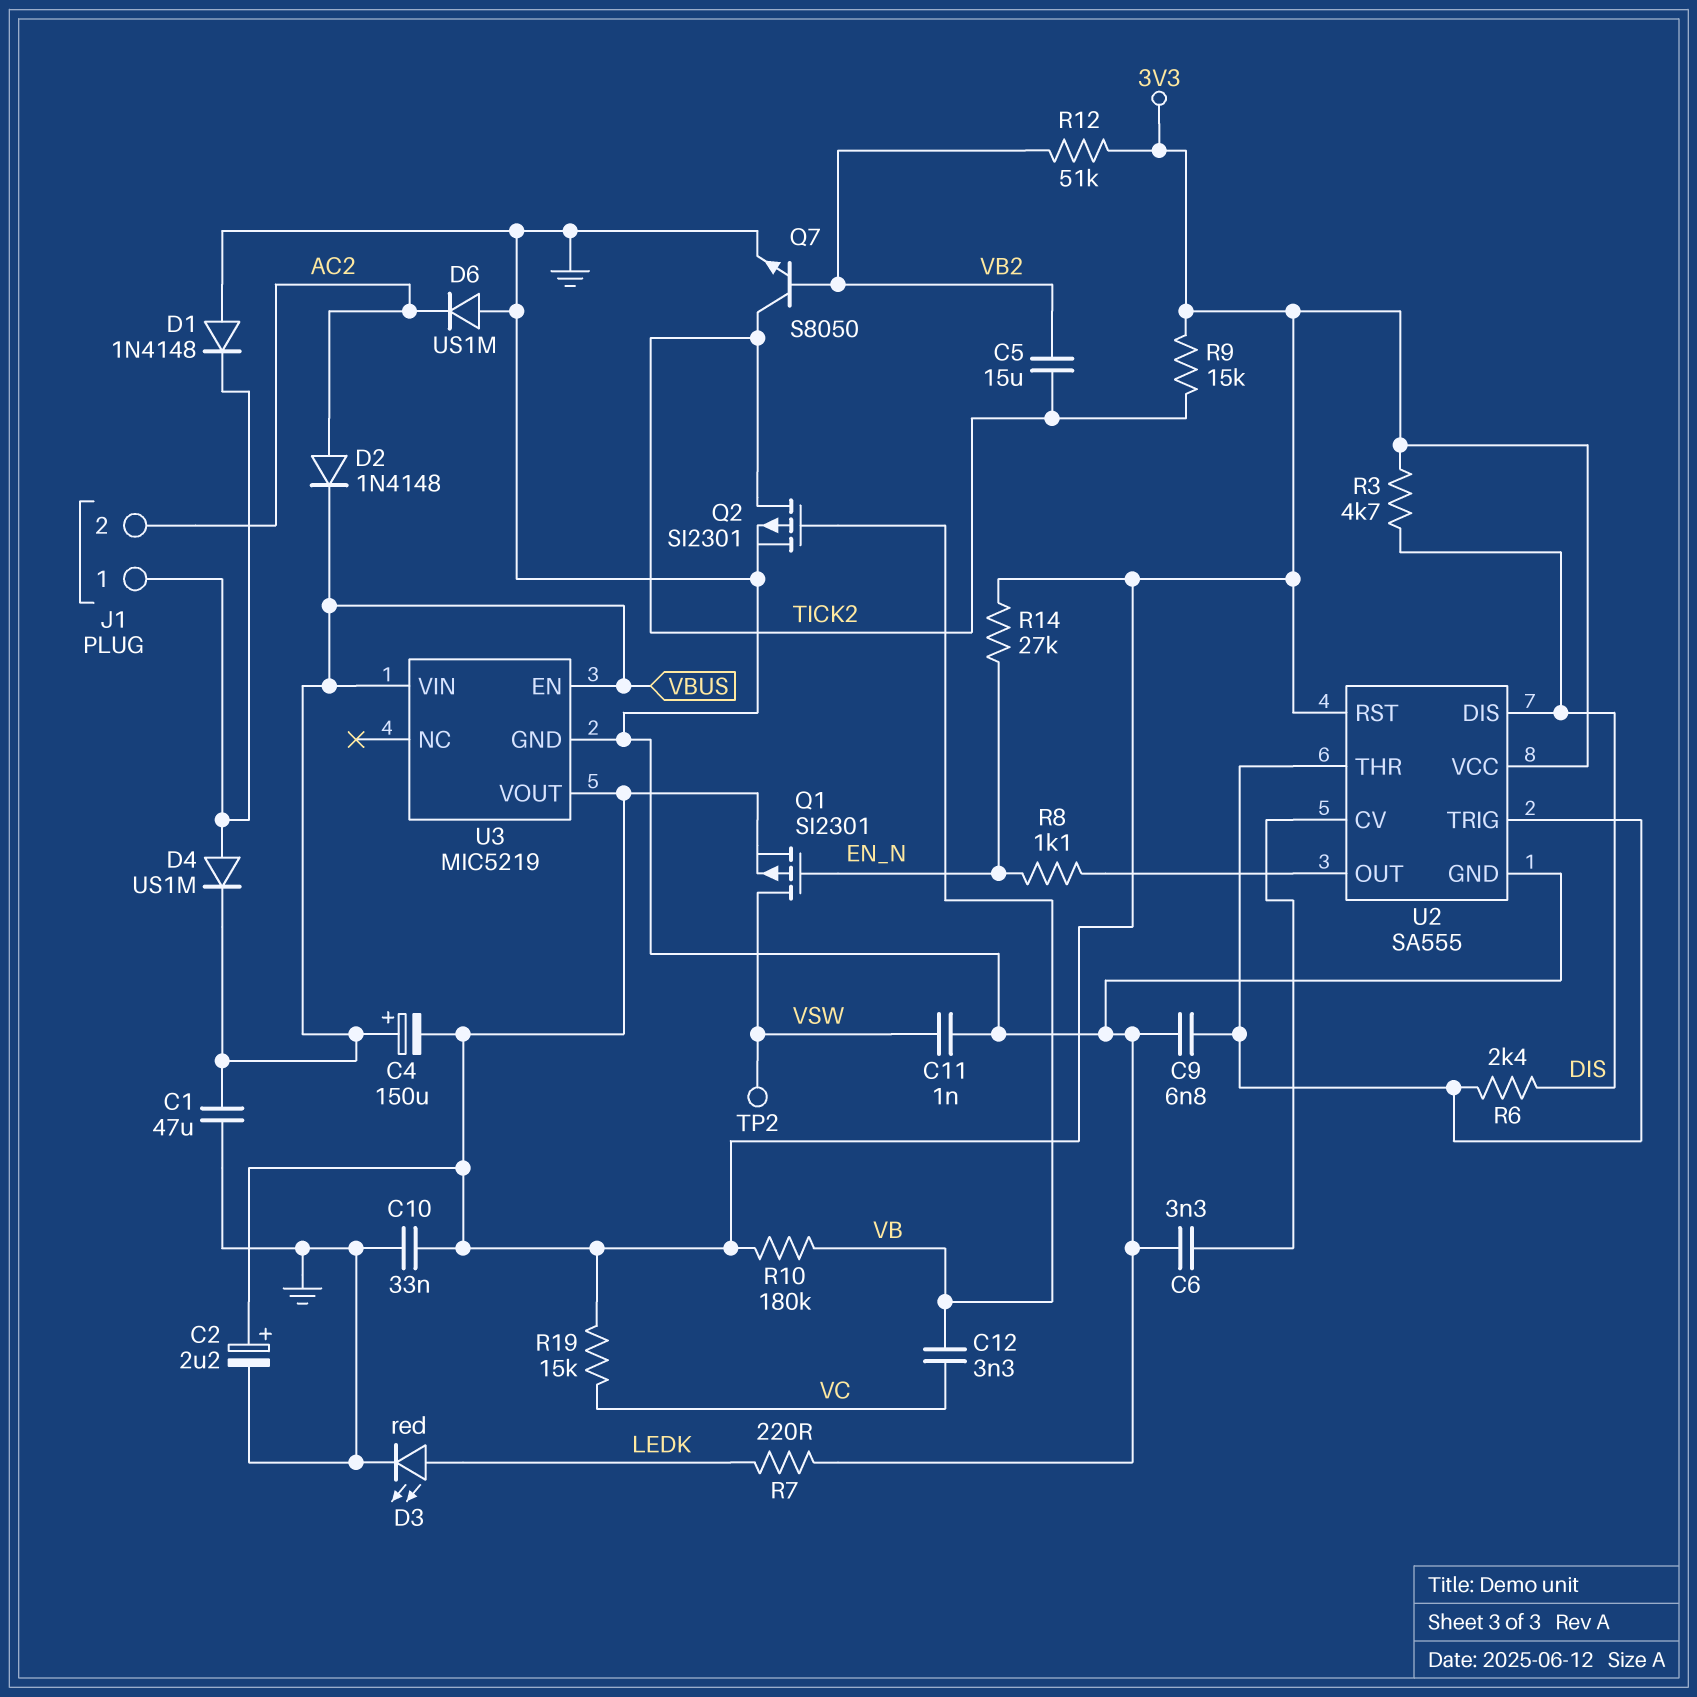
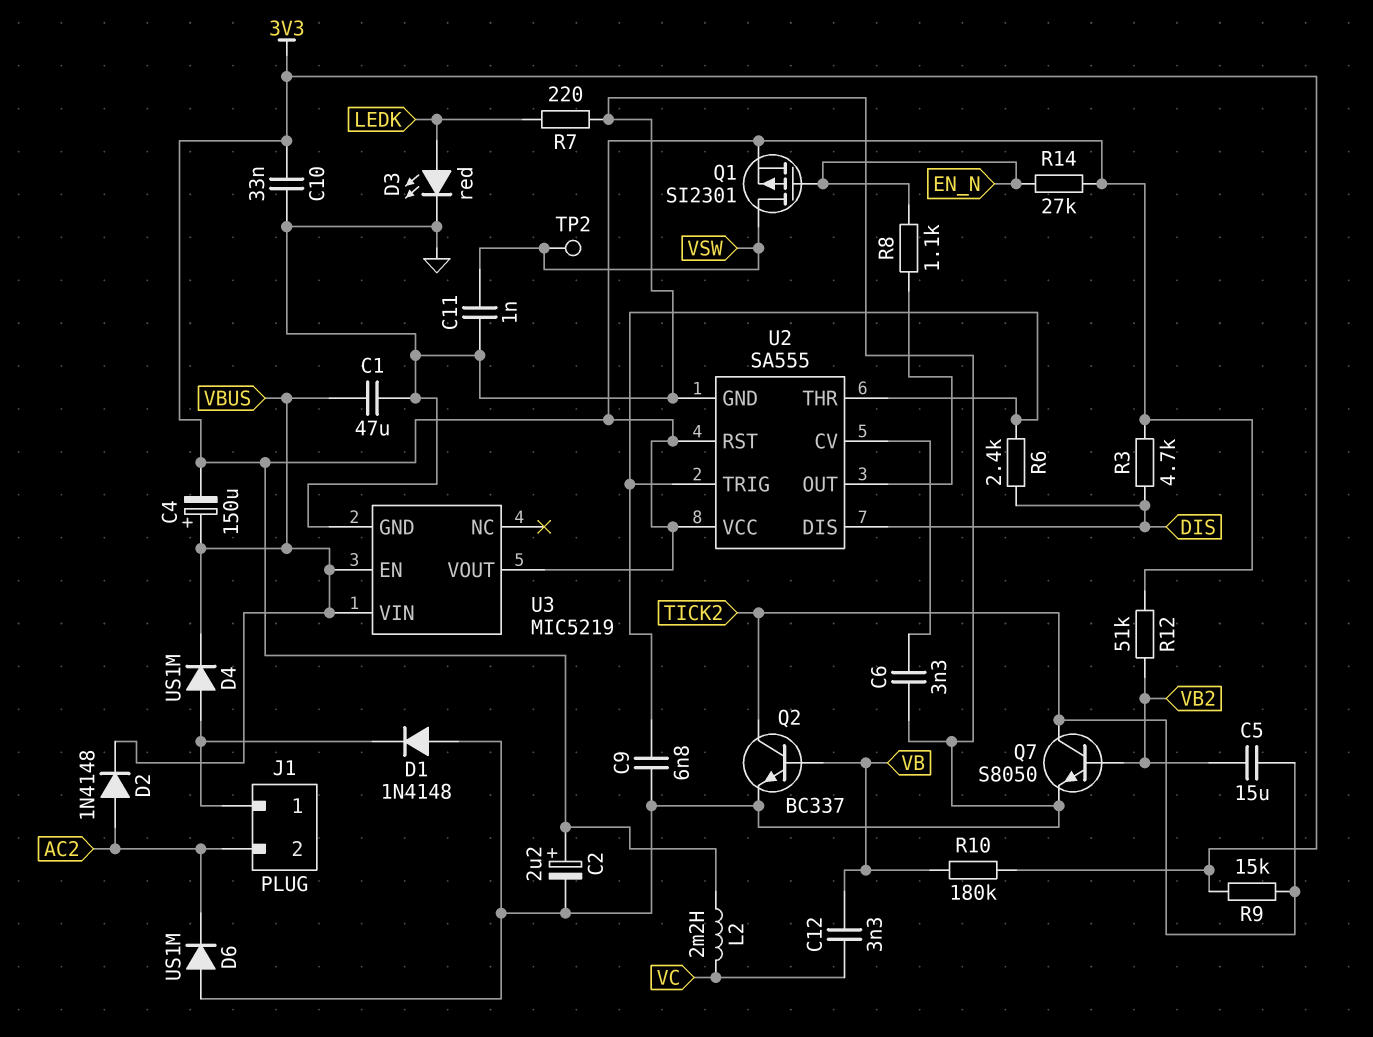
L2: none -> 2.2mH (3V3, VC)
Q2: PMOS SI2301 (G VB, D TICK2, S GND) -> NPN BC337 (B VB, C TICK2, E GND)
R19: 15k (3V3, VC) -> none

